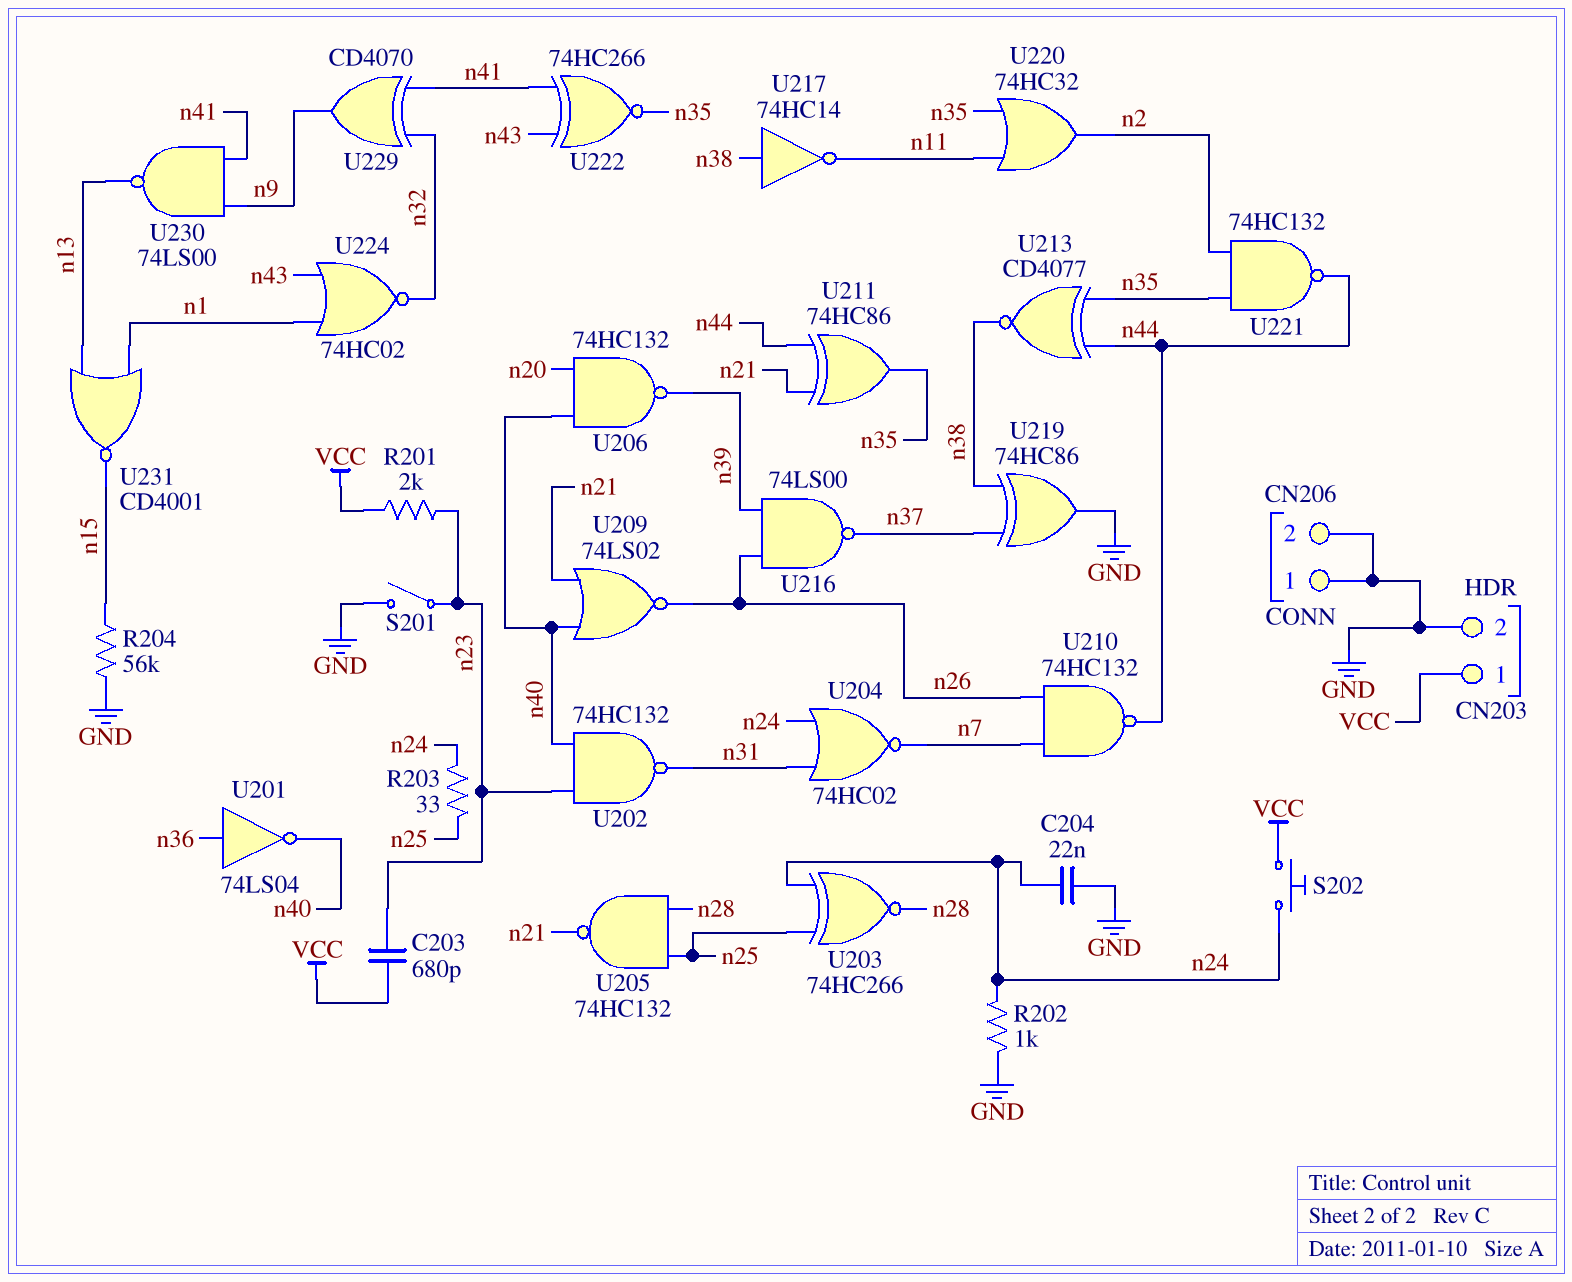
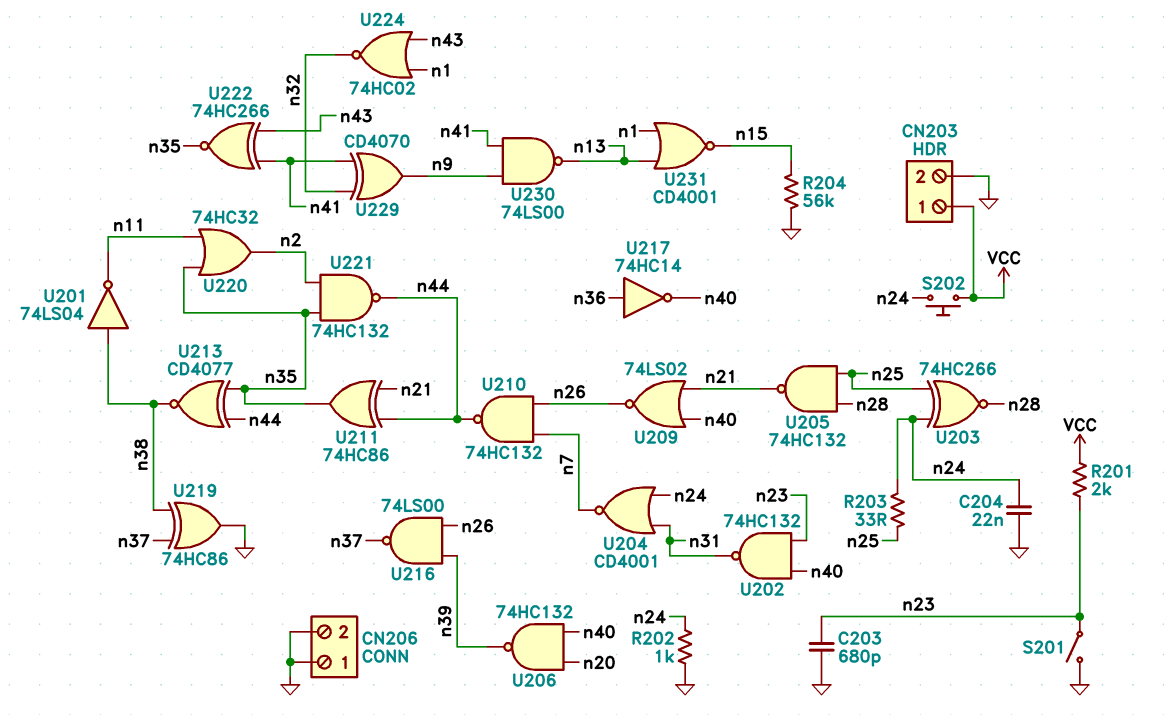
C203: 680pF (VCC, n23) -> 680pF (GND, n23)
U201: NOT 74LS04 (in n36, out n40) -> NOT 74LS04 (in n38, out n11)
U204: NOR 74HC02 (in n24, in n31, out n7) -> NOR CD4001 (in n24, in n31, out n7)
U217: NOT 74HC14 (in n38, out n11) -> NOT 74HC14 (in n36, out n40)

